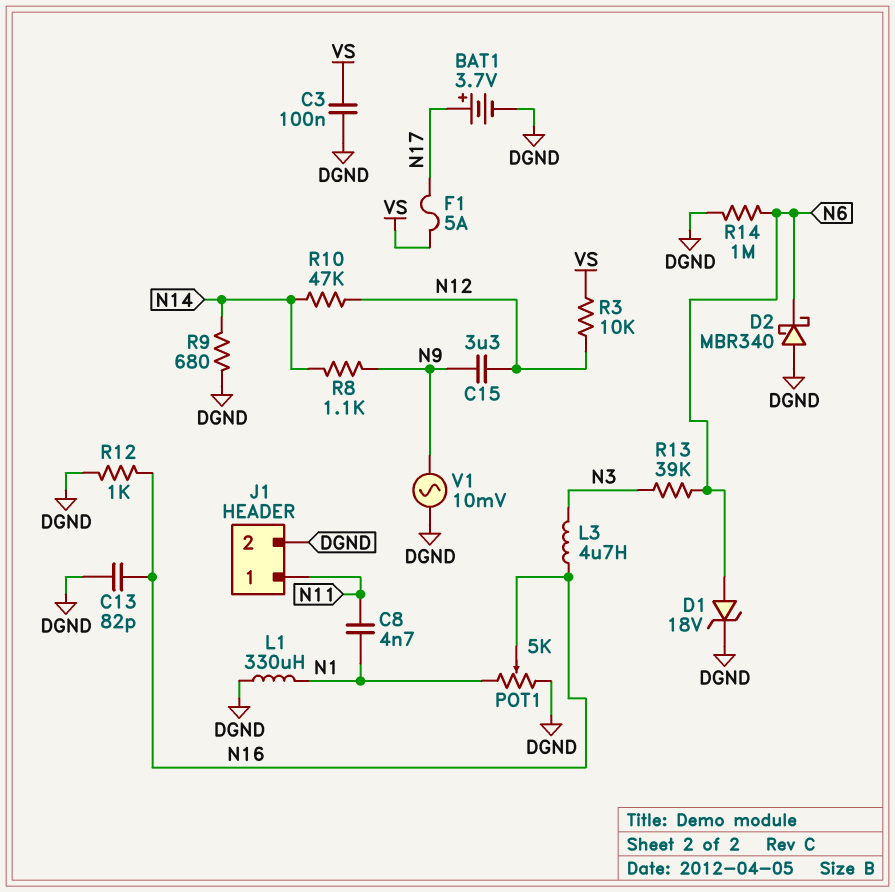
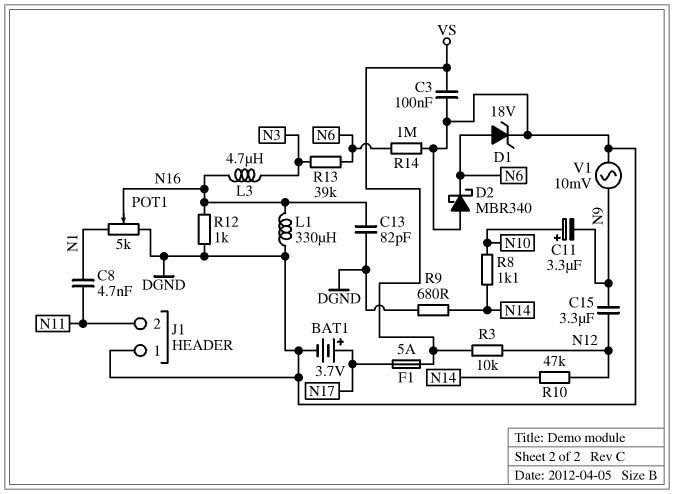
C11: none -> 3.3uF (plus N10, minus N9)
J1 pin 1: N11 -> DGND
J1 pin 2: DGND -> N11
L1: 330uH (DGND, N1) -> 330uH (DGND, N16)
R8: 1.1k (N9, N14) -> 1.1k (N10, N14)

